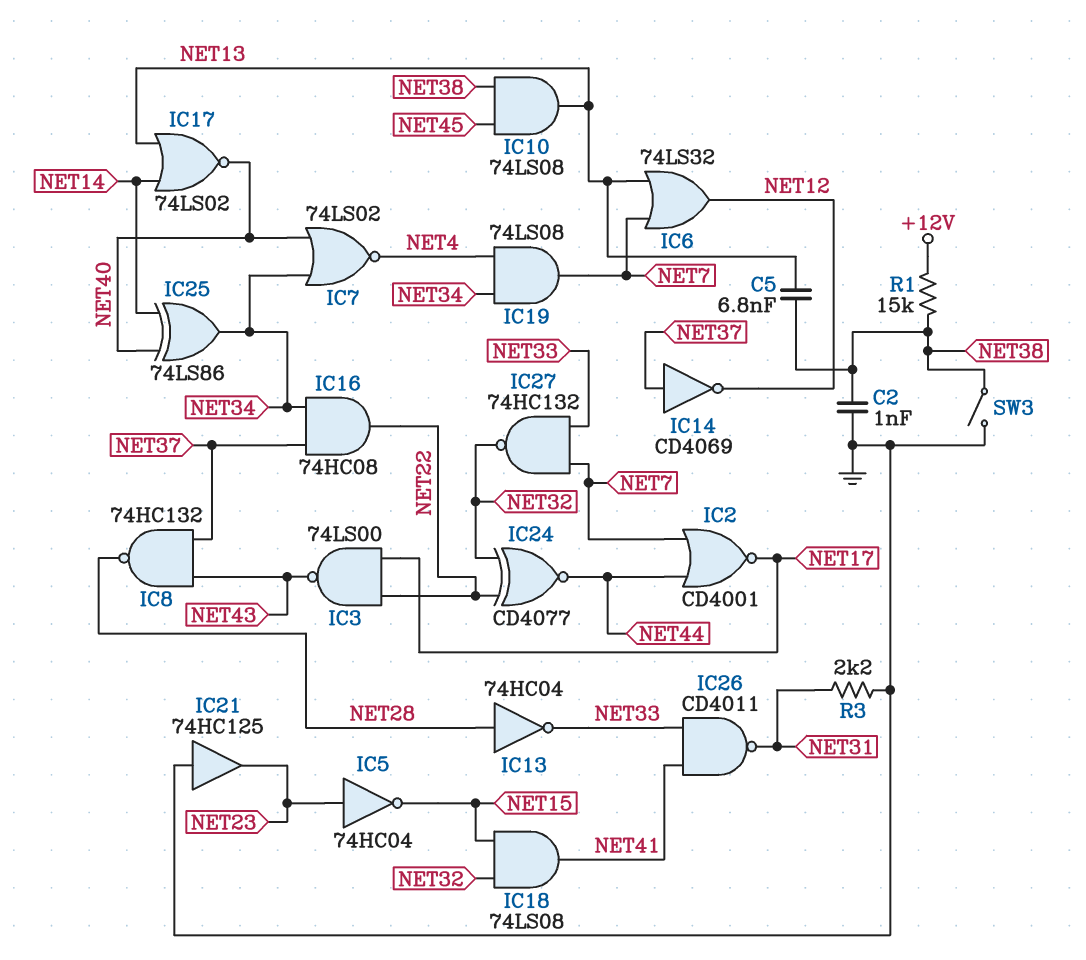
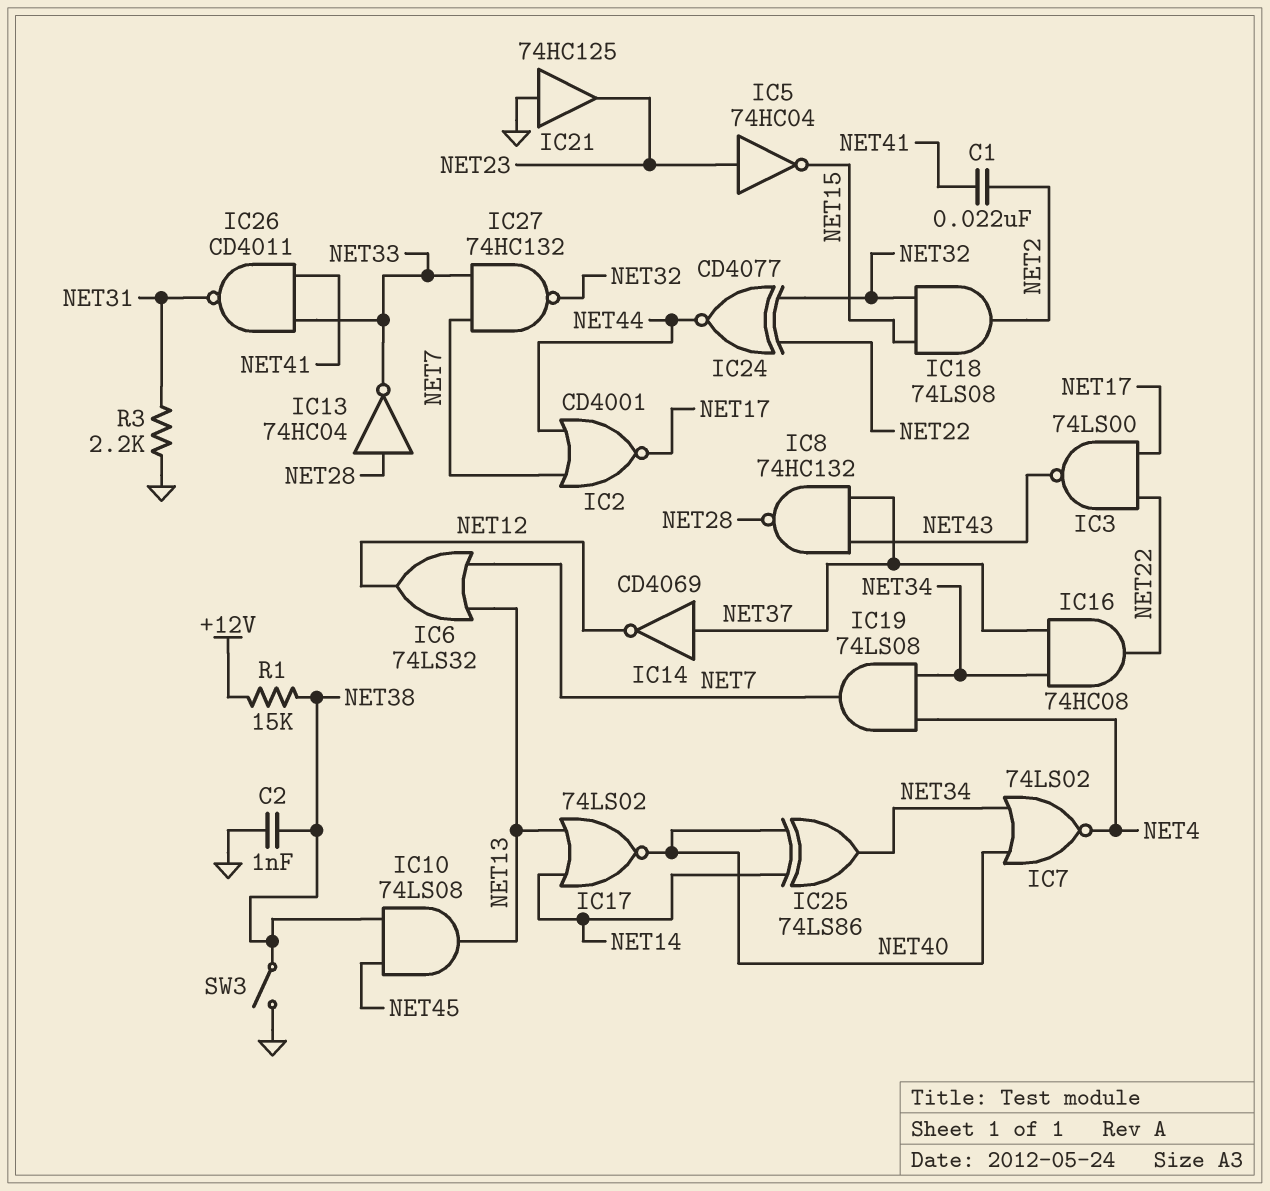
C1: none -> 22nF (NET2, NET41)
C5: 6.8nF (NET13, NET38) -> none
IC18: AND 74LS08 (in NET15, in NET32, out NET41) -> AND 74LS08 (in NET15, in NET32, out NET2)

